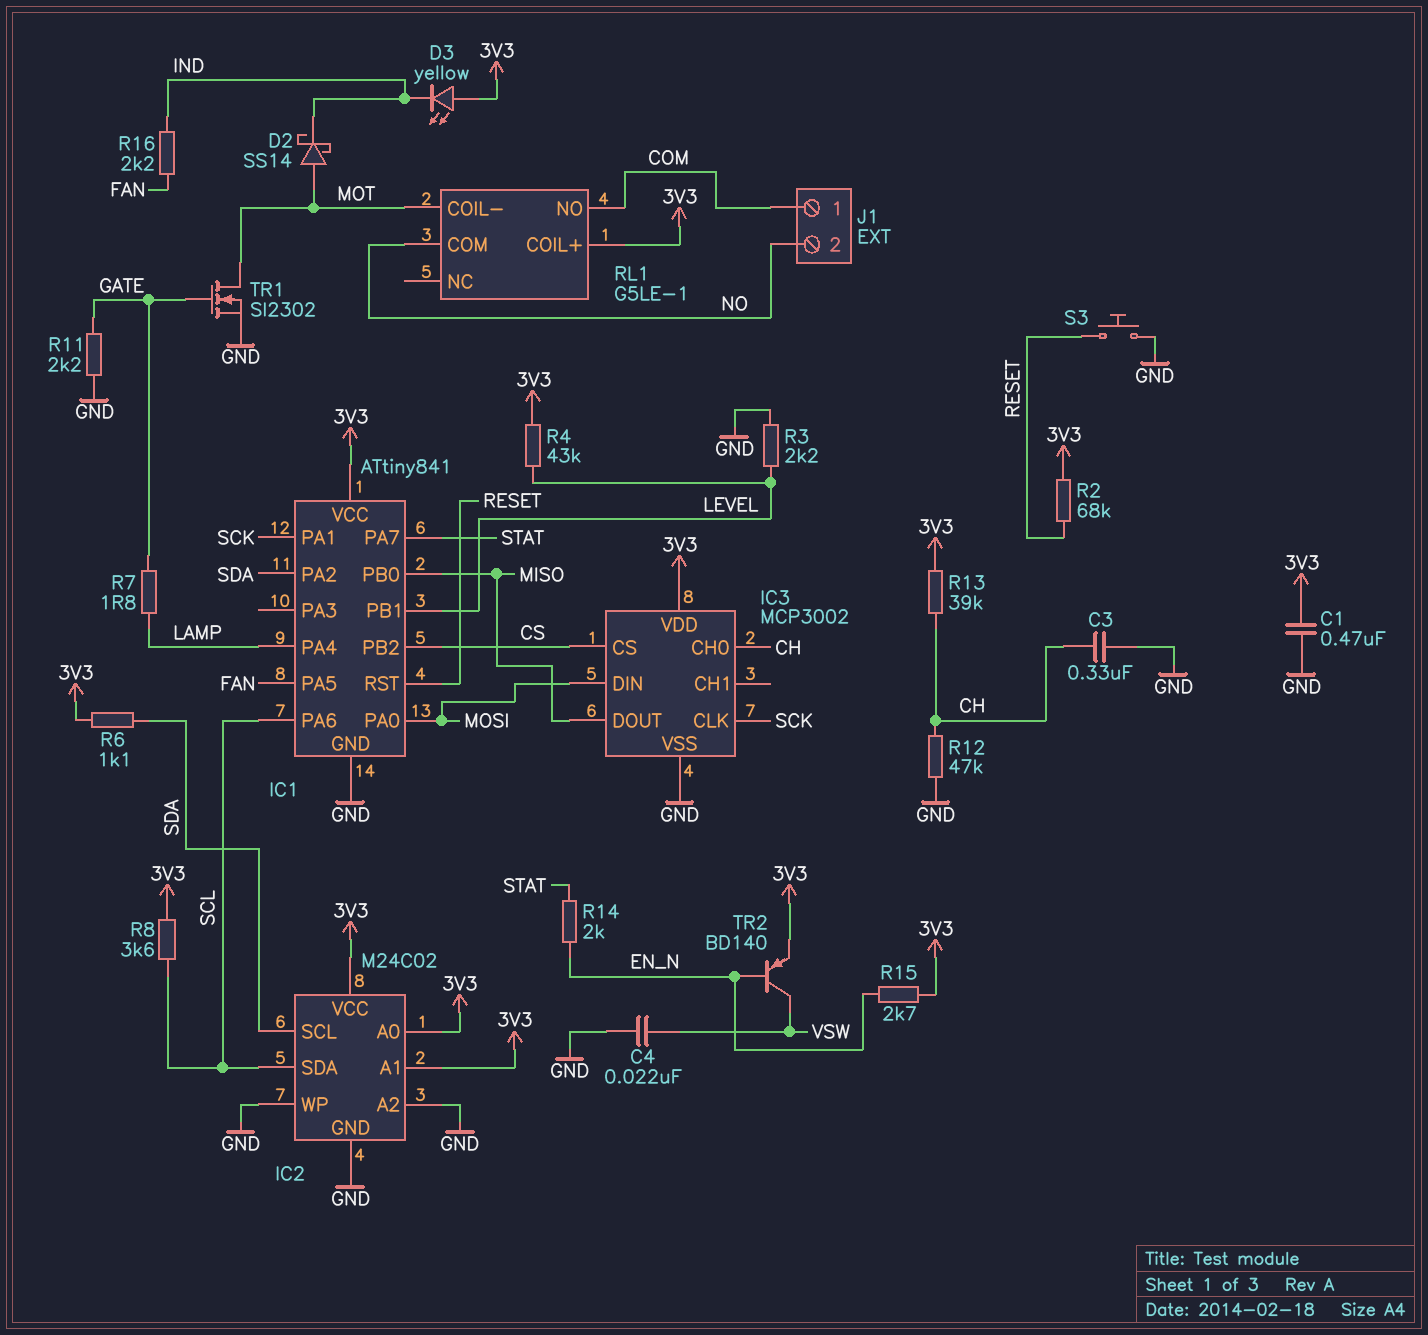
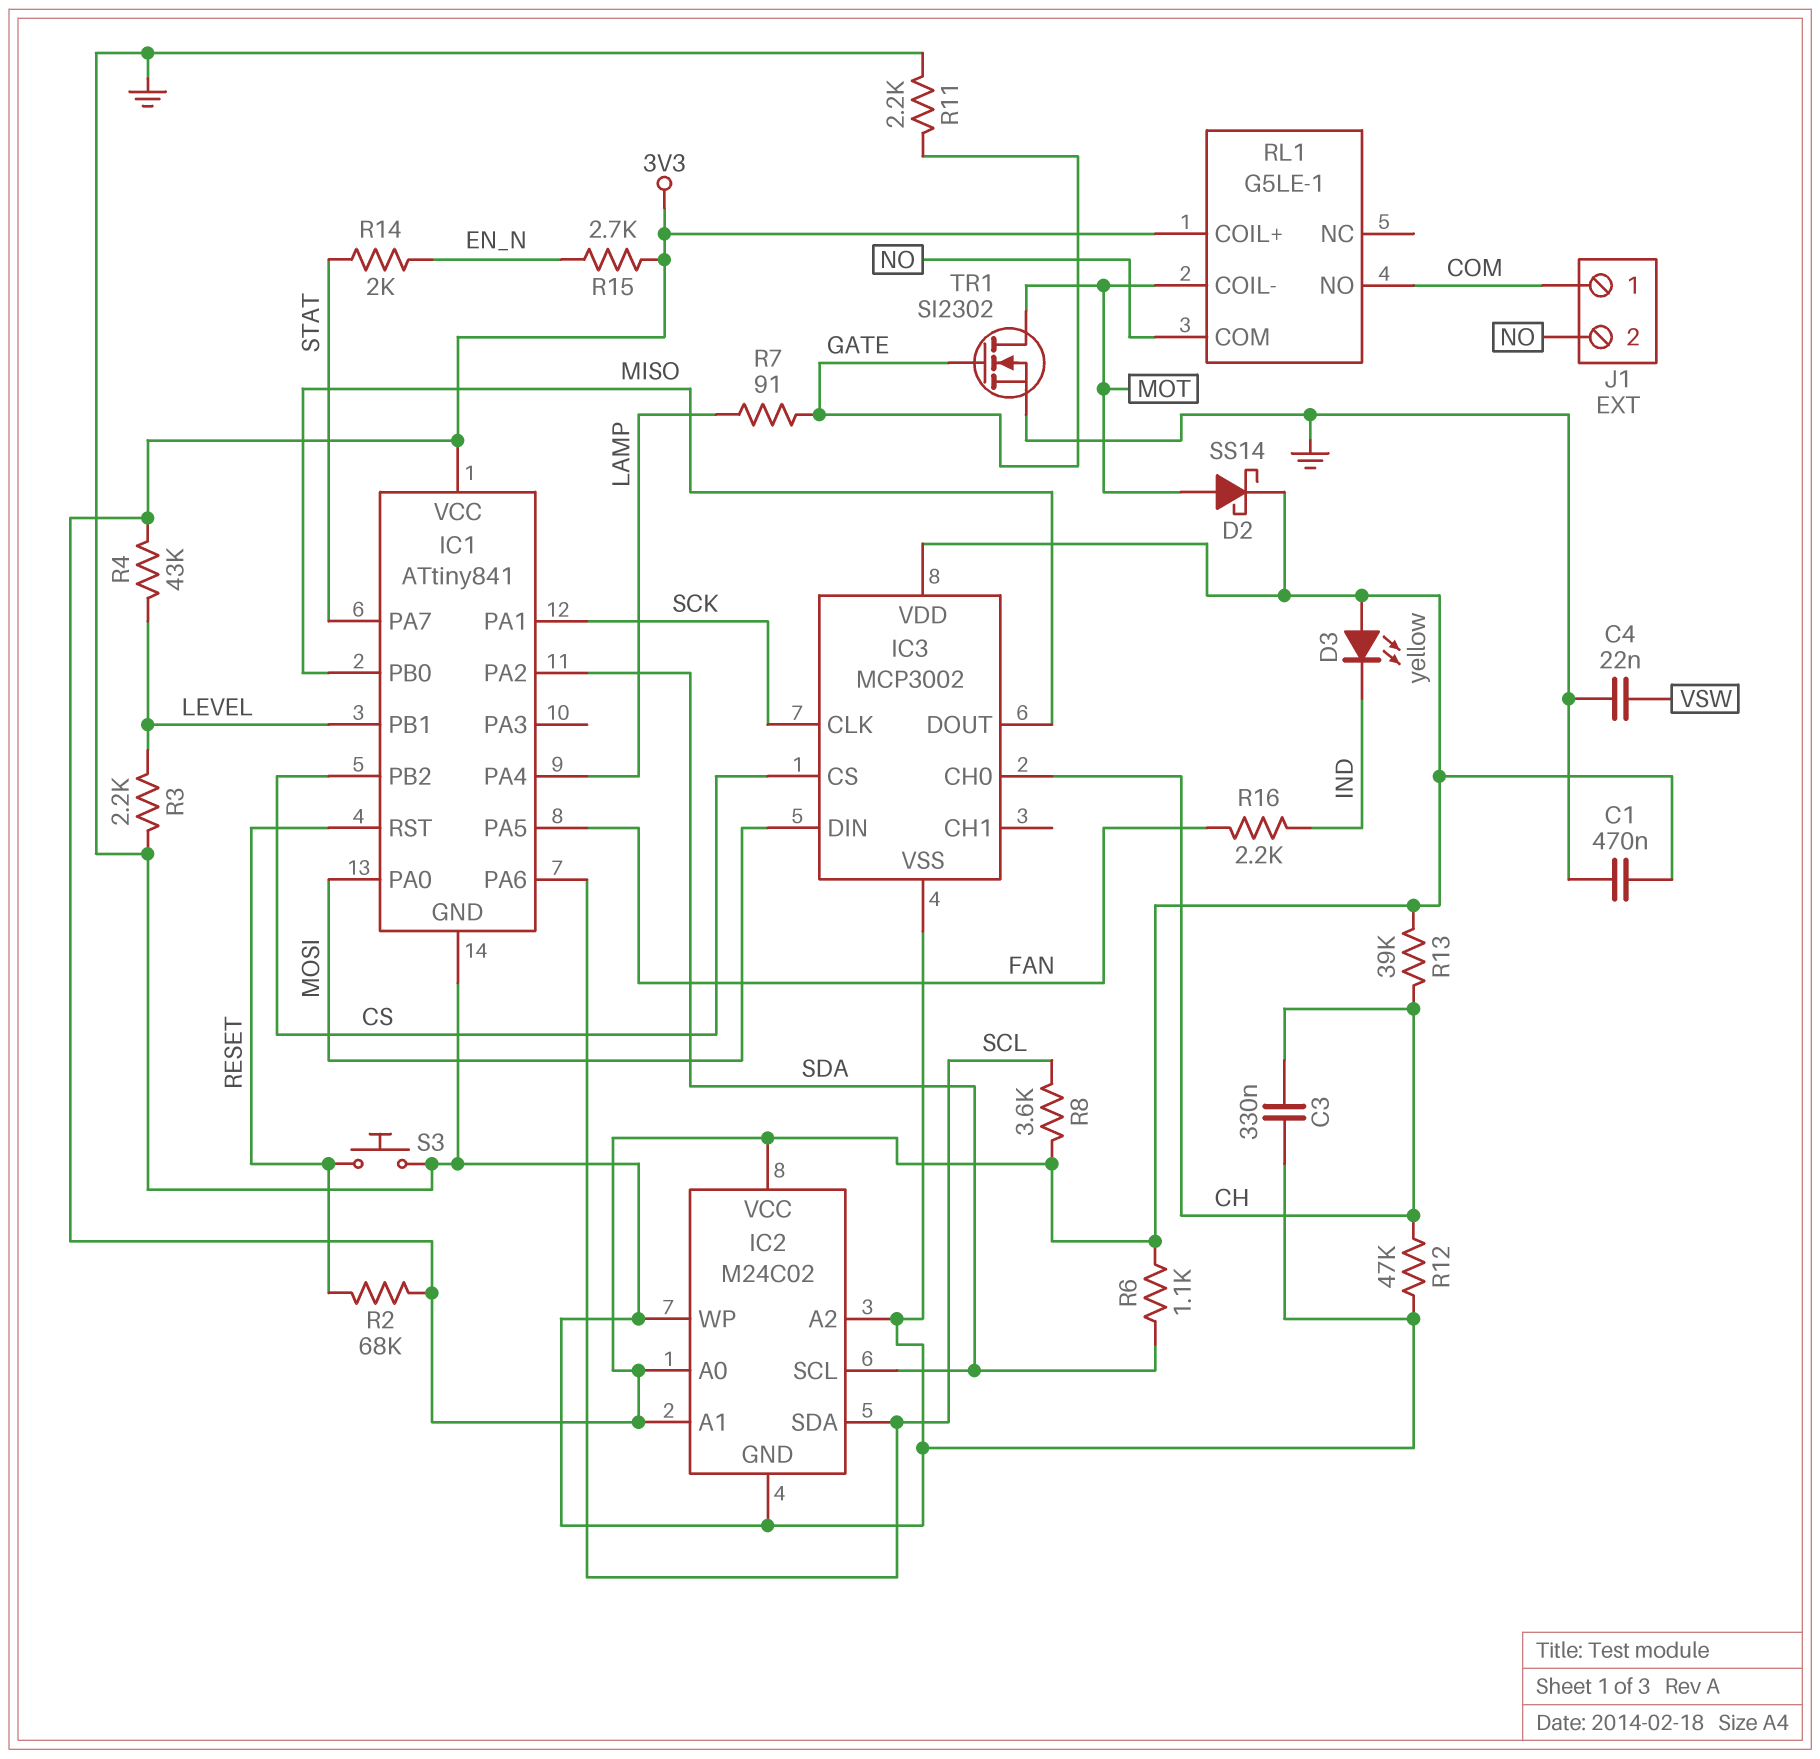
D2: schottky SS14 (A MOT, K IND) -> schottky SS14 (A MOT, K 3V3)
R7: 1.8 (GATE, LAMP) -> 91 (GATE, LAMP)
TR2: PNP BD140 (B EN_N, C VSW, E 3V3) -> none

